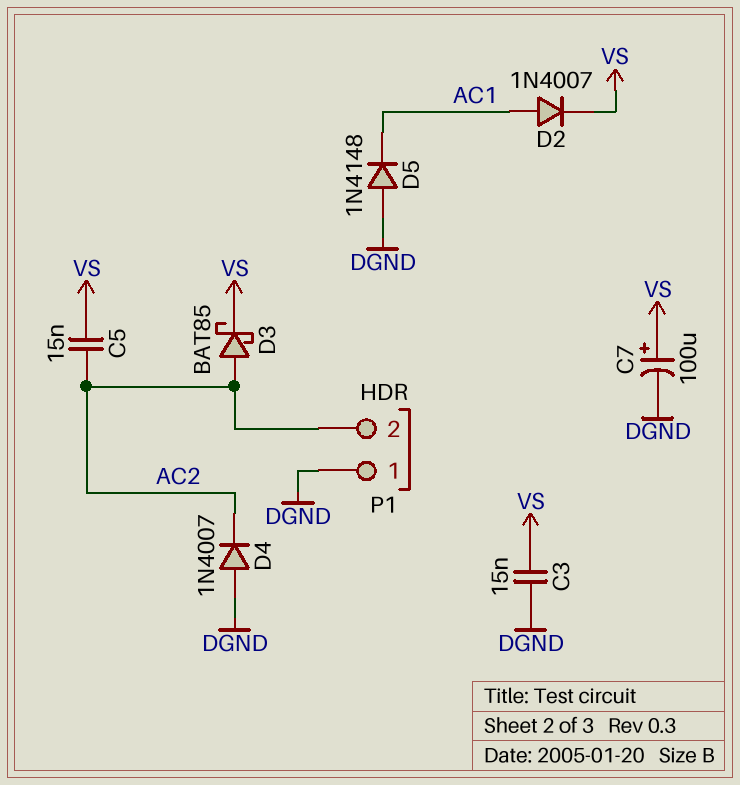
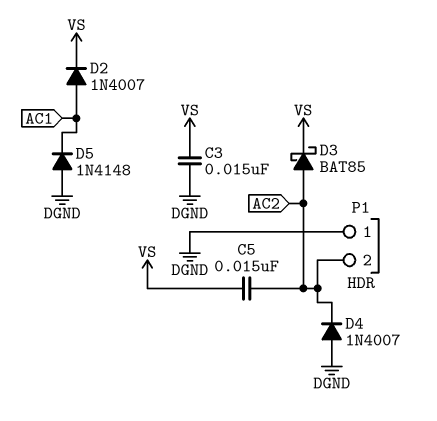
C7: 100uF (plus VS, minus DGND) -> none

